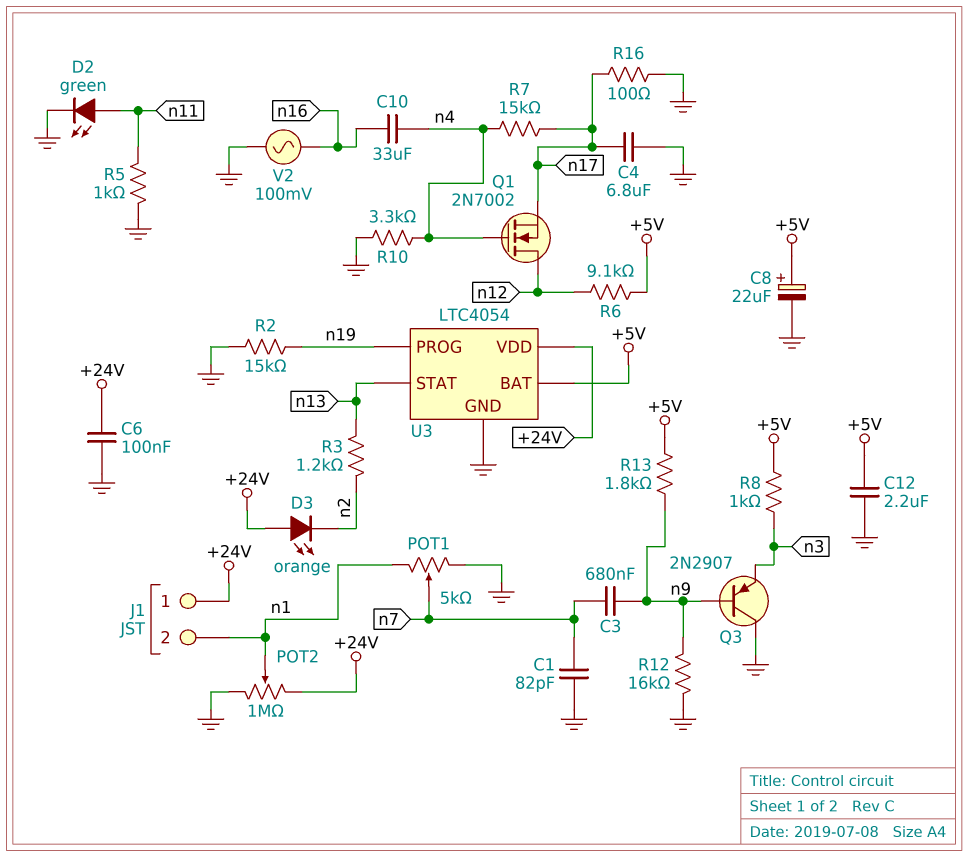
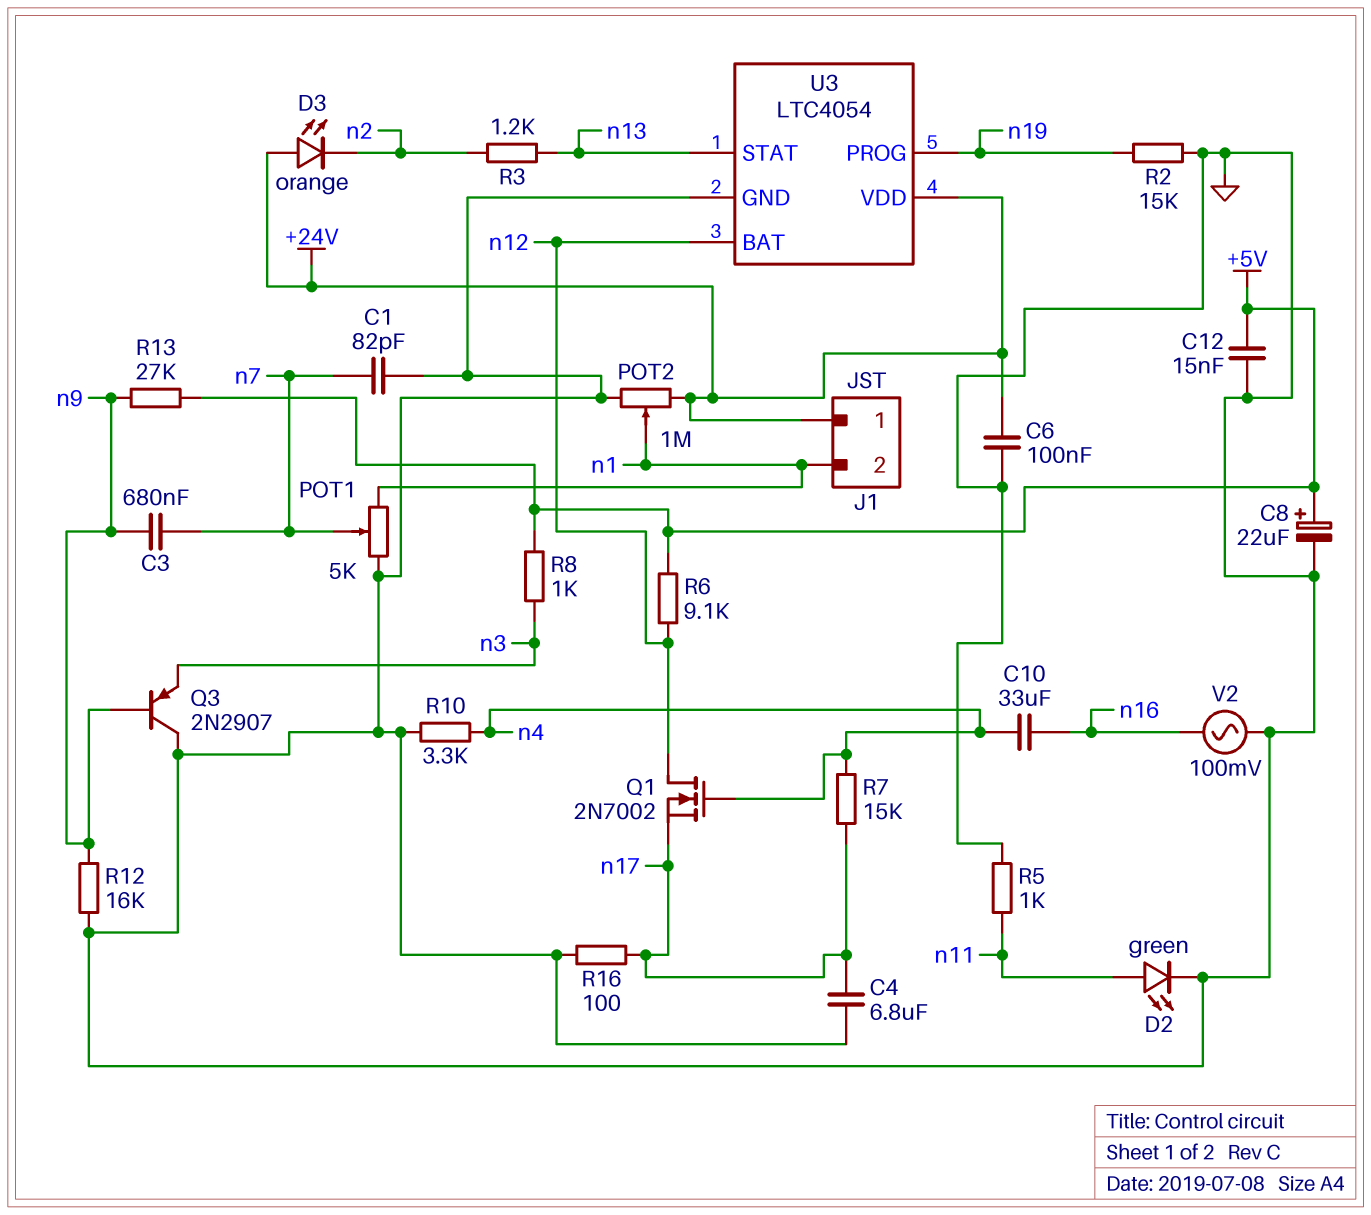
C12: 2.2uF (+5V, GND) -> 15nF (+5V, GND)
R13: 1.8k (+5V, n9) -> 27k (+5V, n9)
U3 pin BAT: +5V -> n12

